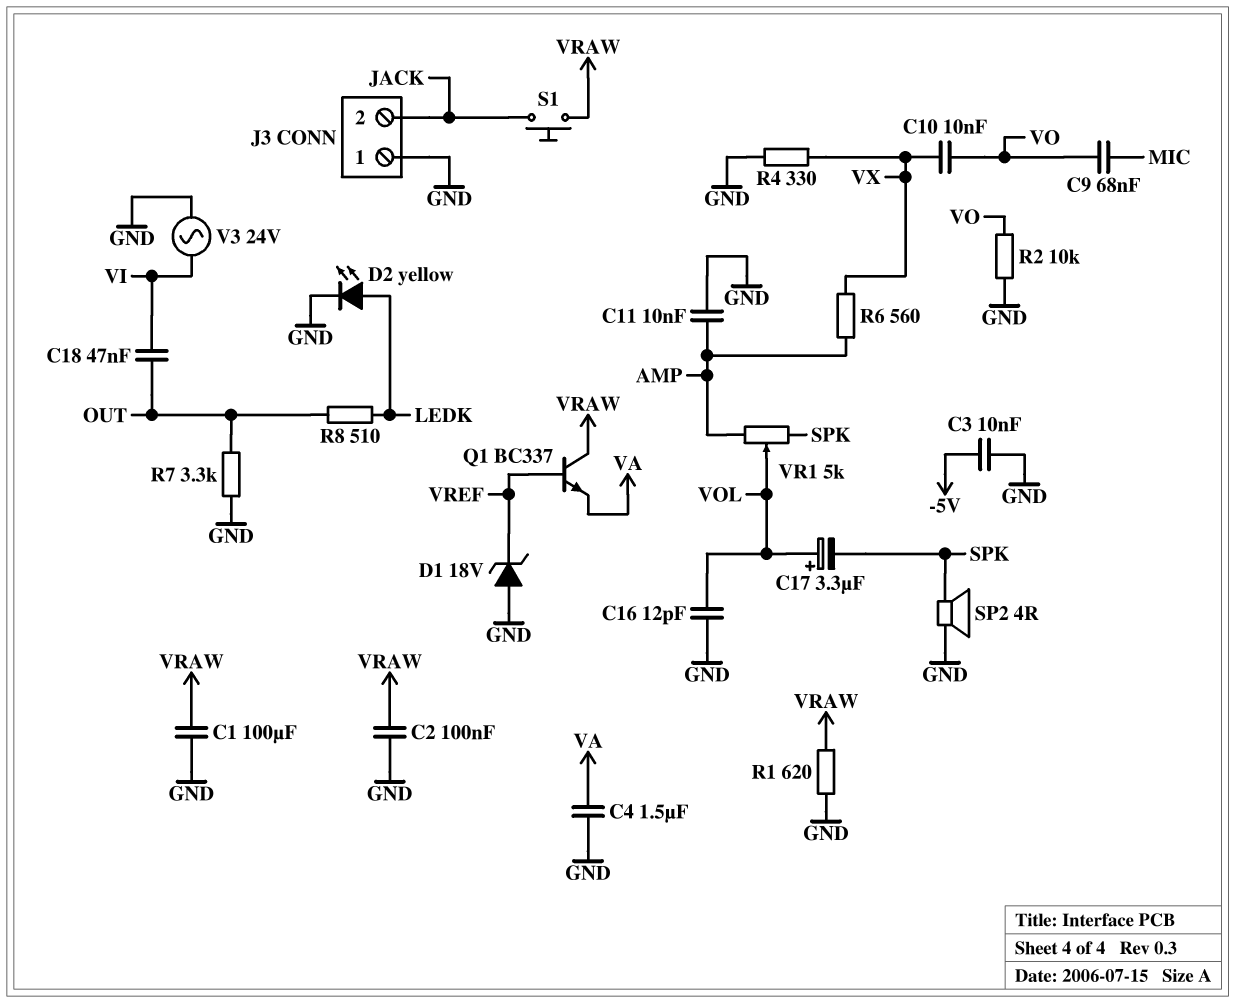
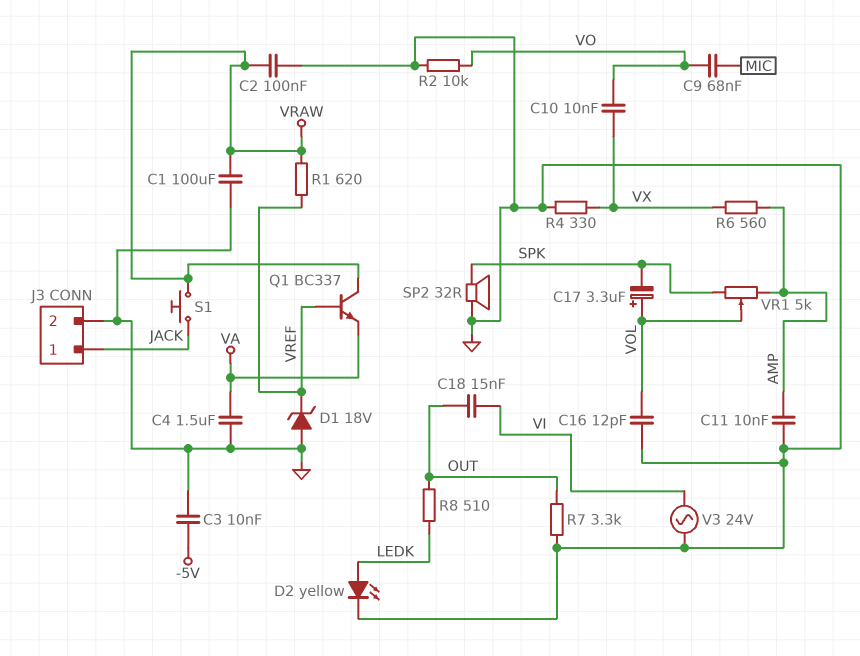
C18: 47nF (OUT, VI) -> 15nF (OUT, VI)
J3 pin 1: GND -> JACK
J3 pin 2: JACK -> GND
R1: 620 (GND, VRAW) -> 620 (VRAW, VREF)
SP2: speaker 4R (GND, SPK) -> speaker 32R (GND, SPK)

